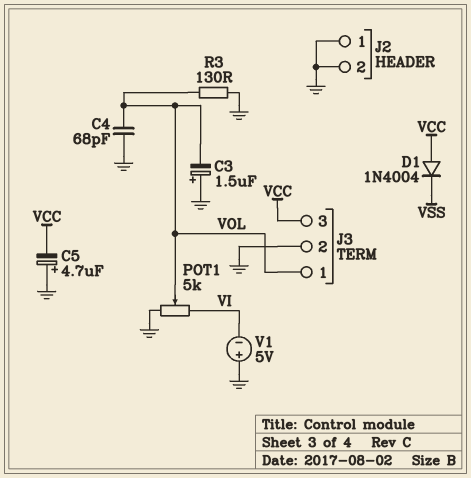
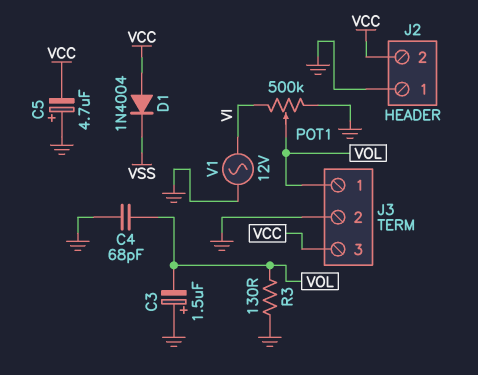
J2 pin 2: GND -> VCC
POT1: 5k (GND, VI, wiper VOL) -> 500k (GND, VI, wiper VOL)
V1: 5V (plus GND, minus VI) -> AC 12V (GND, VI)

